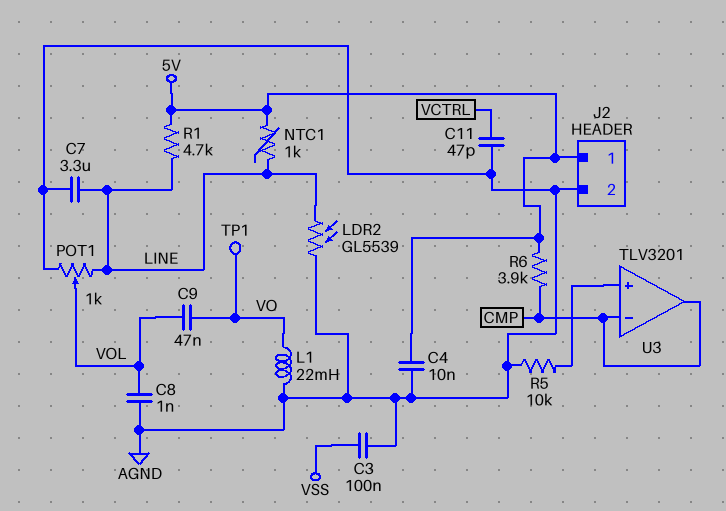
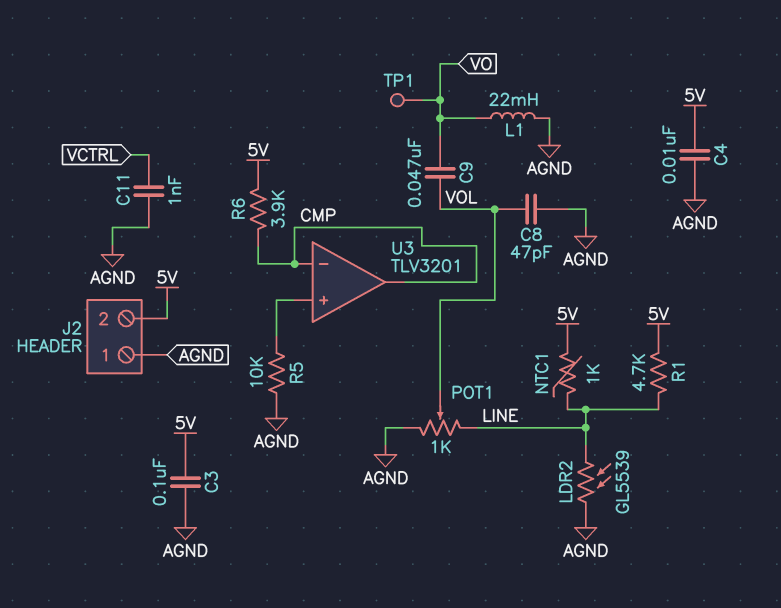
C3: 100nF (AGND, VSS) -> 100nF (5V, AGND)
C7: 3.3uF (AGND, LINE) -> none
C8: 1nF (AGND, VOL) -> 47pF (AGND, VOL)
C11: 47pF (AGND, VCTRL) -> 1nF (AGND, VCTRL)
J2 pin 1: 5V -> AGND
J2 pin 2: AGND -> 5V

